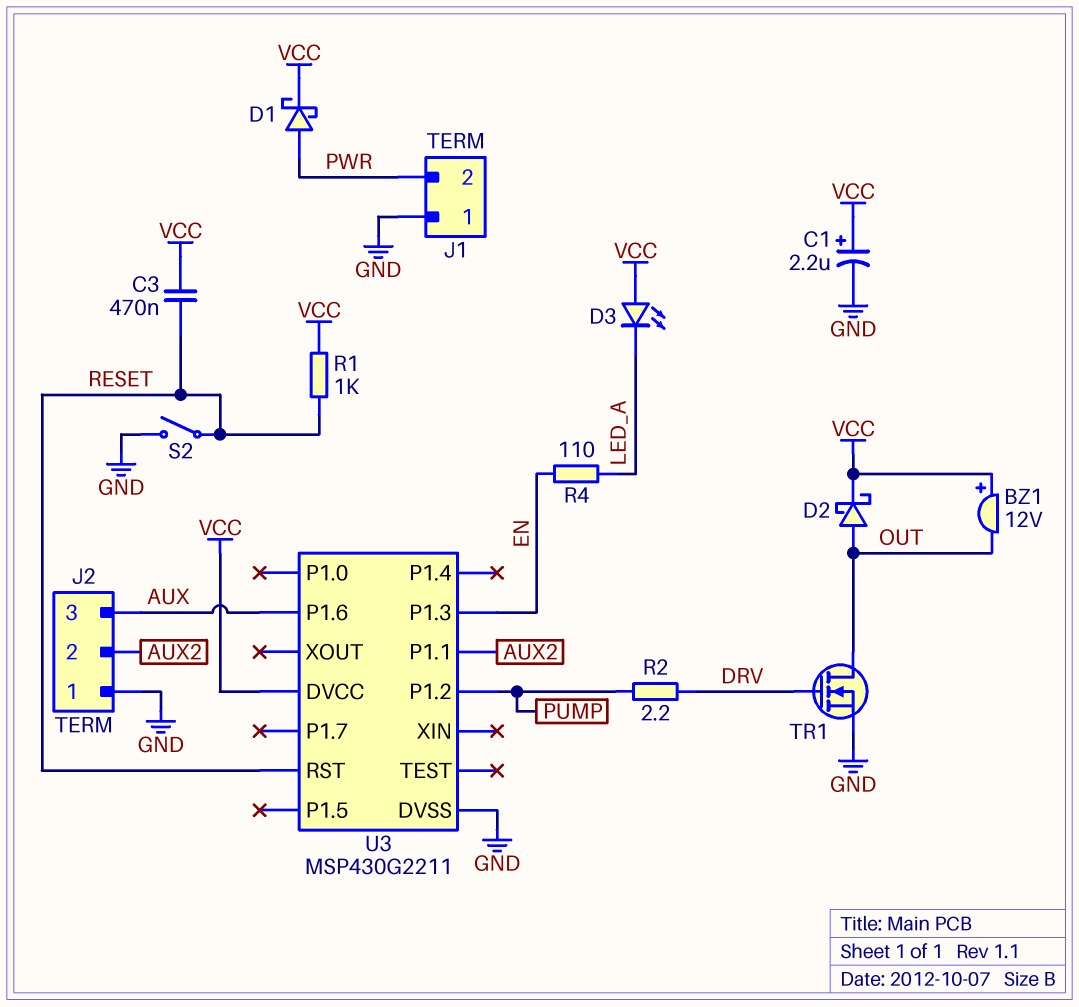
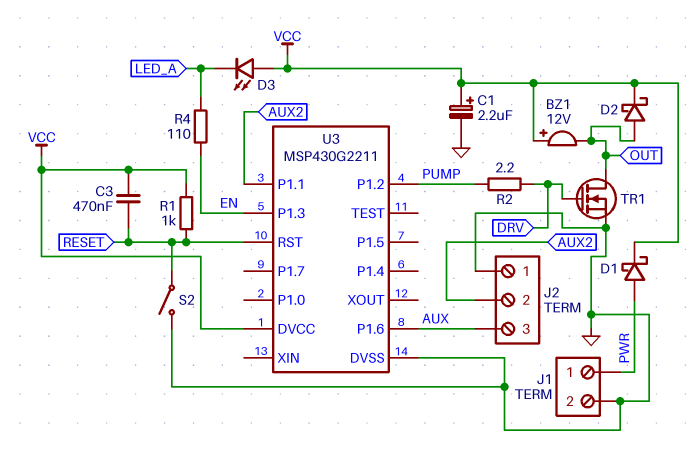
J1 pin 1: GND -> PWR
J1 pin 2: PWR -> GND

